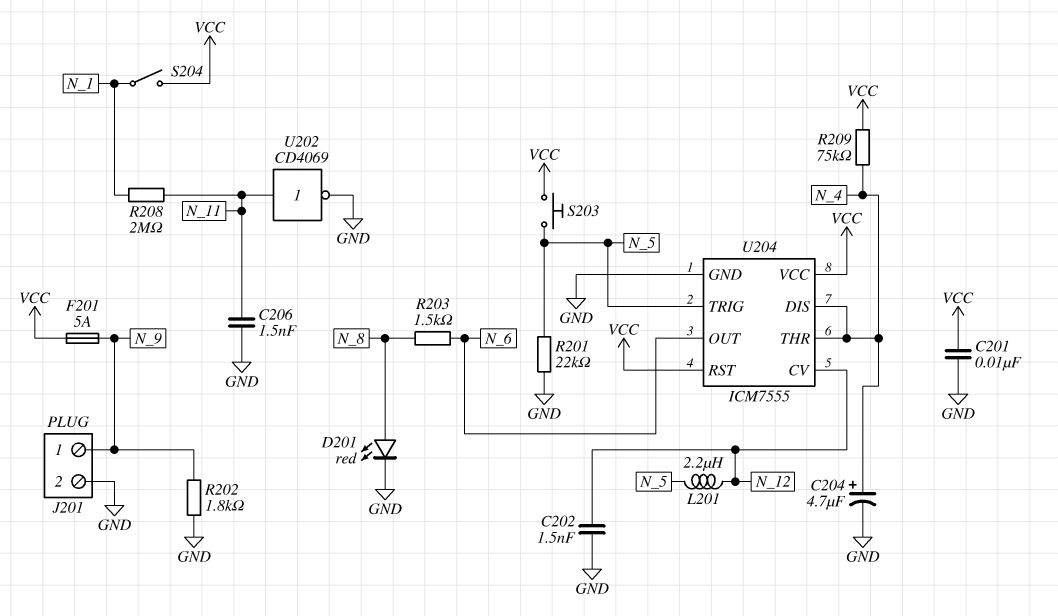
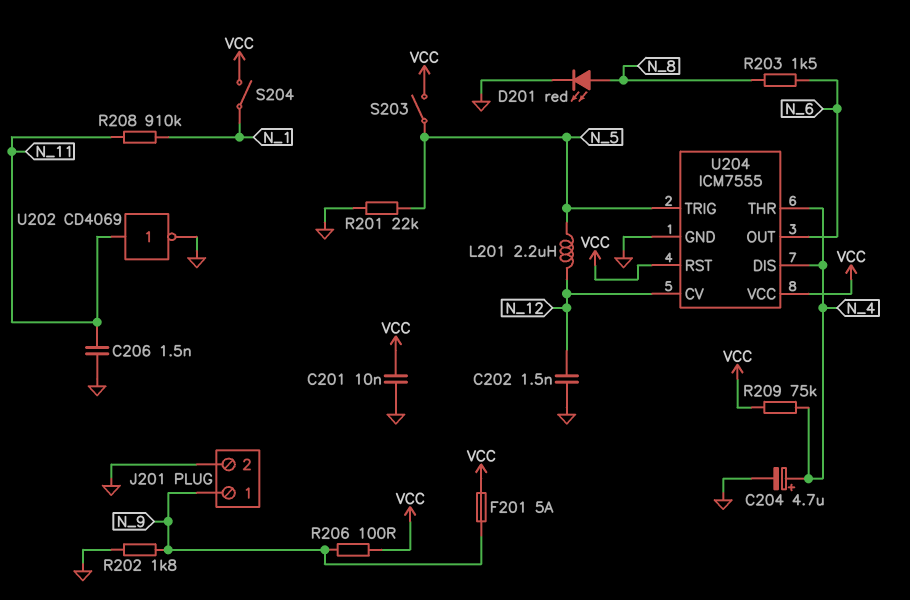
R206: none -> 100 (N_9, VCC)
R208: 2M (N_1, N_11) -> 910k (N_1, N_11)
S203: button (N_5, VCC) -> switch (N_5, VCC)

